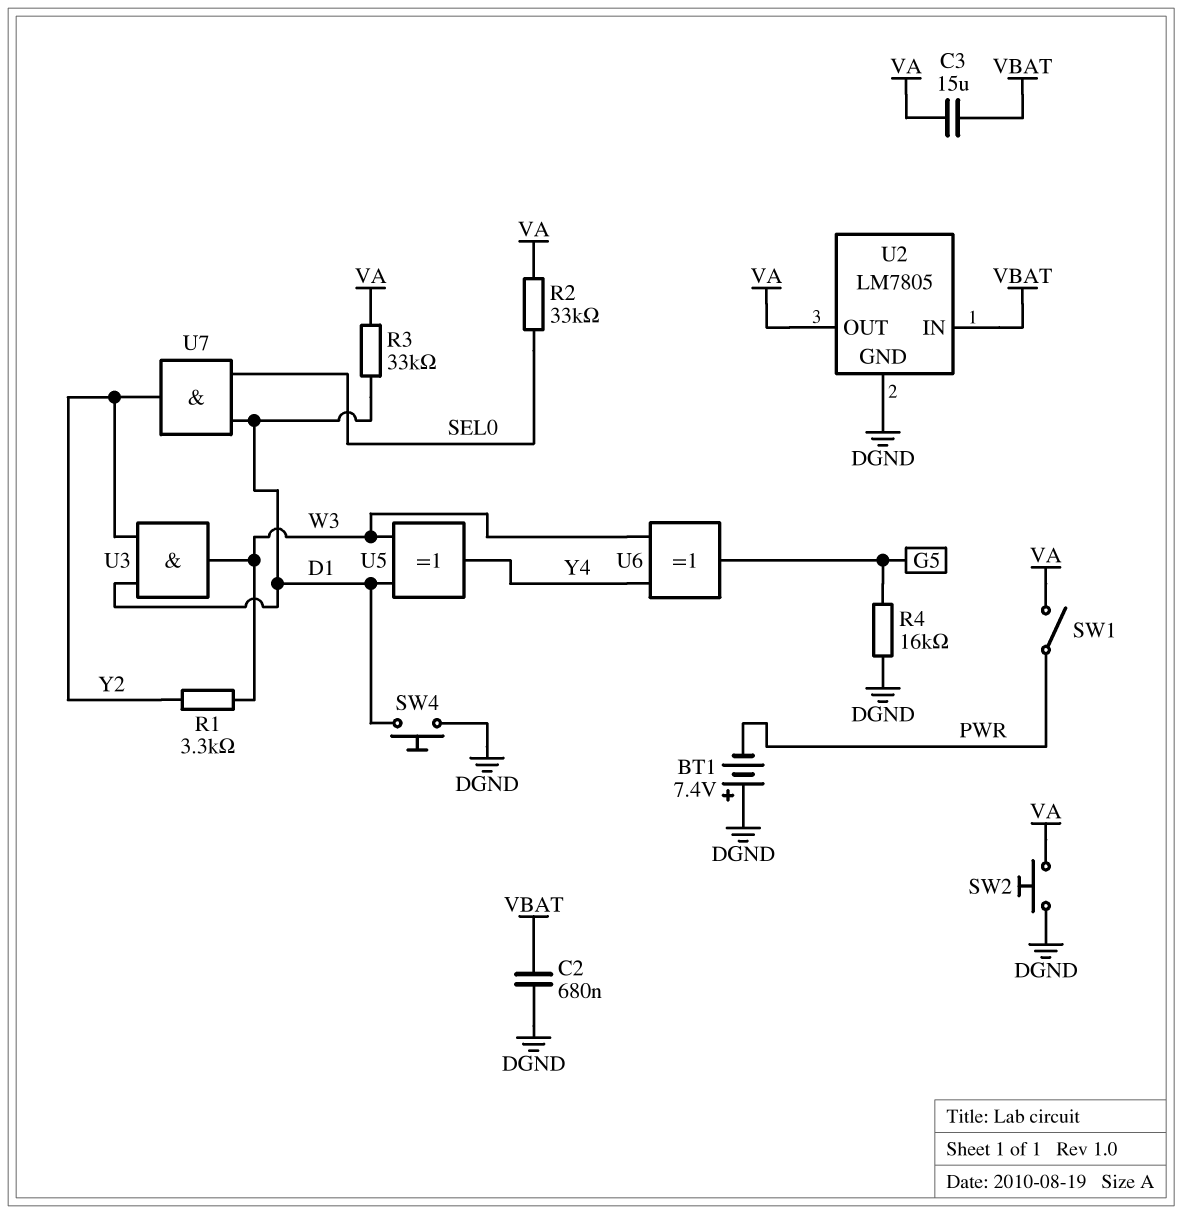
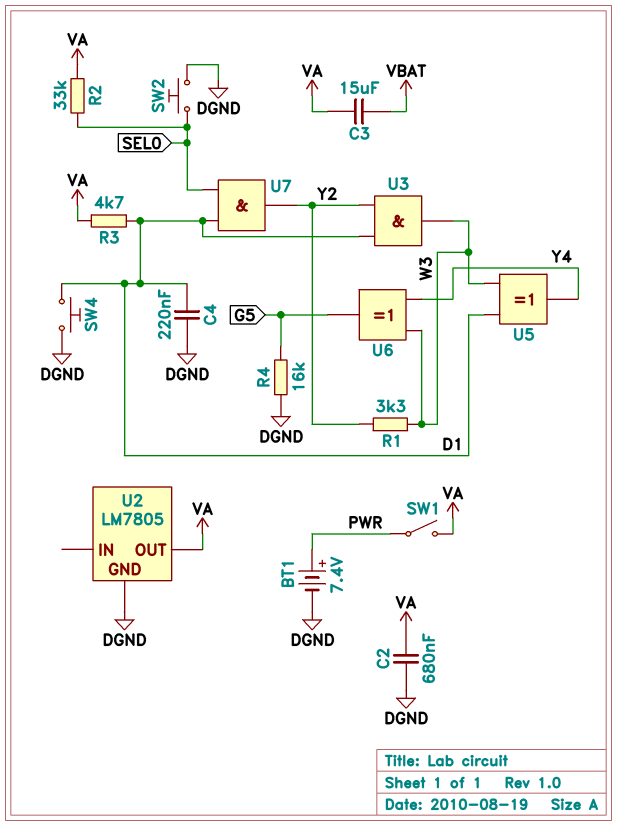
BT1: 7.4V (plus DGND, minus PWR) -> 7.4V (plus PWR, minus DGND)
C2: 680nF (DGND, VBAT) -> 680nF (DGND, VA)
C4: none -> 220nF (D1, DGND)
R3: 33k (D1, VA) -> 4.7k (D1, VA)
SW2: button (DGND, VA) -> button (DGND, SEL0)
U2 pin IN: VBAT -> none

